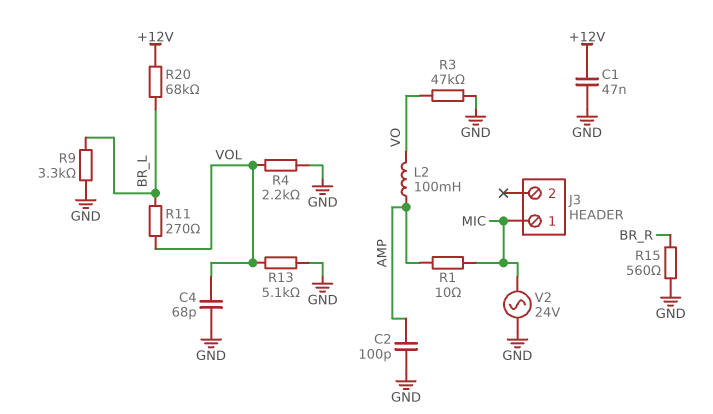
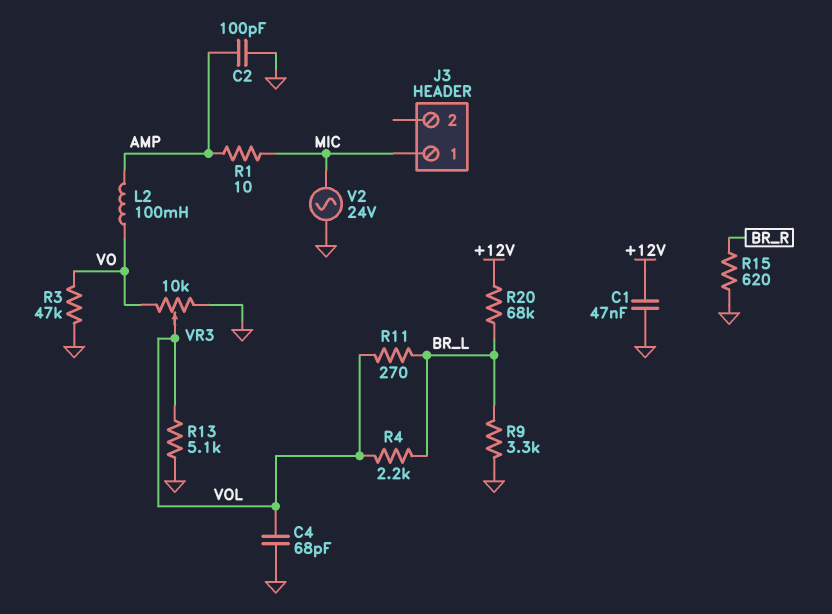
R4: 2.2k (GND, VOL) -> 2.2k (BR_L, VOL)
R15: 560 (BR_R, GND) -> 620 (BR_R, GND)
VR3: none -> 10k (GND, VO, wiper VOL)

